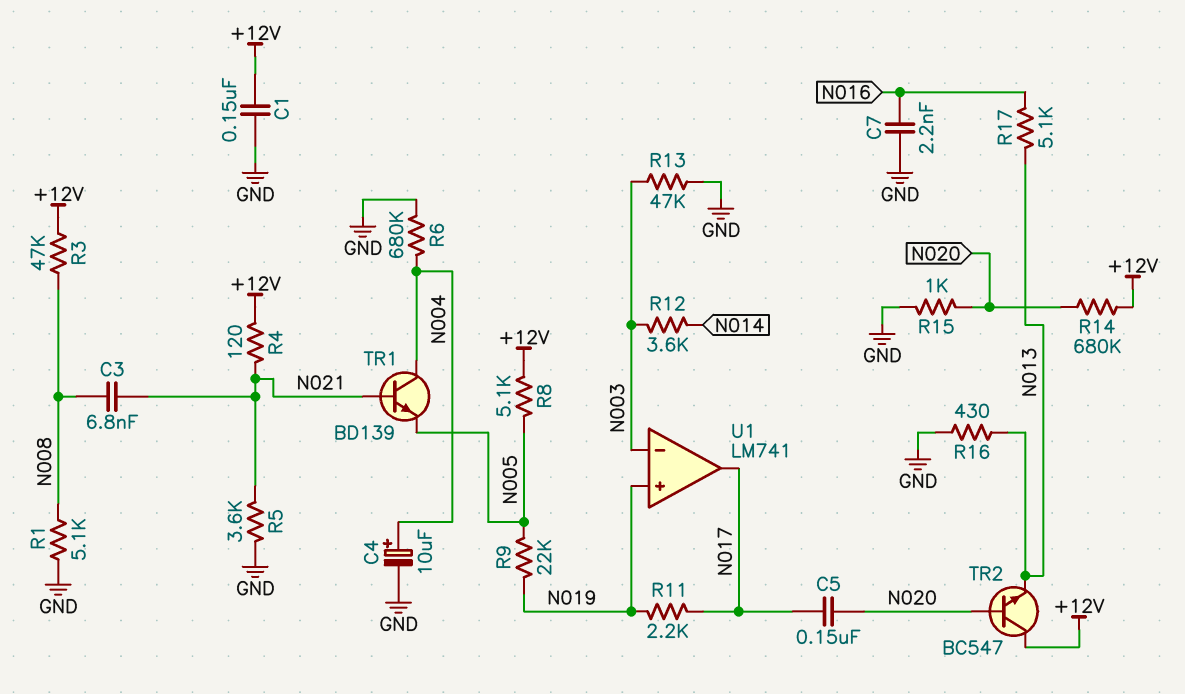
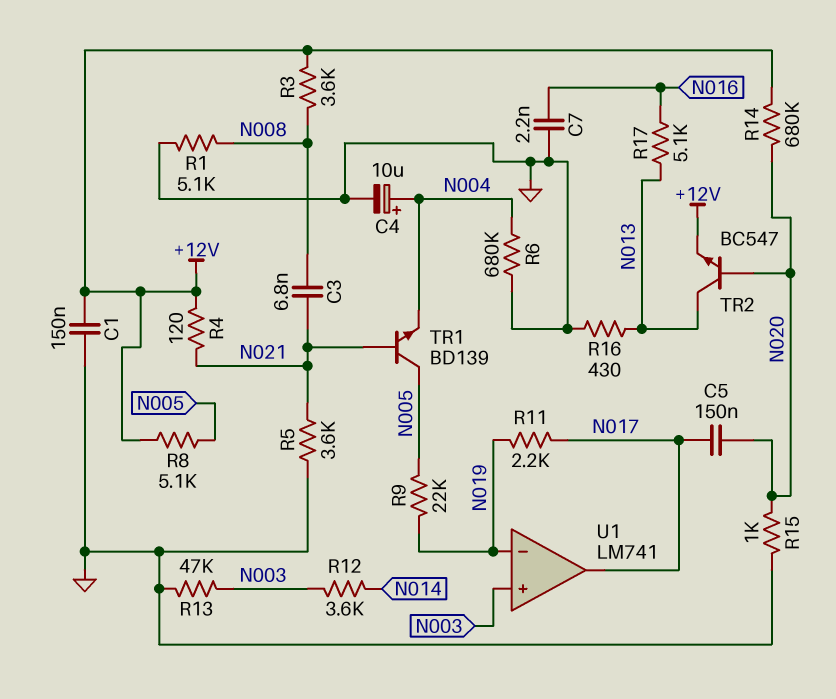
R3: 47k (+12V, N008) -> 3.6k (+12V, N008)
TR1: NPN BD139 (B N021, C N004, E N005) -> NPN BD139 (B N021, C N005, E N004)
TR2: NPN BC547 (B N020, C +12V, E N013) -> NPN BC547 (B N020, C N013, E +12V)
U1 pin in+: N019 -> N003
U1 pin in-: N003 -> N019

